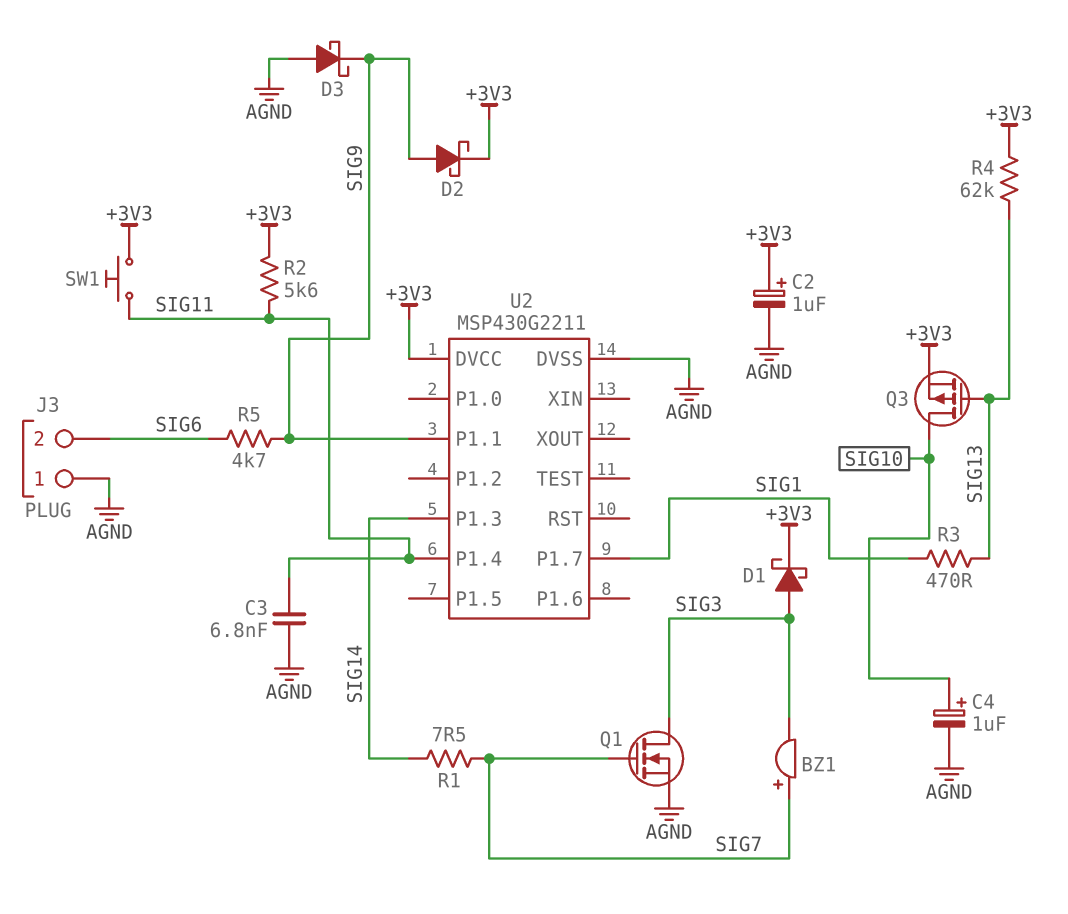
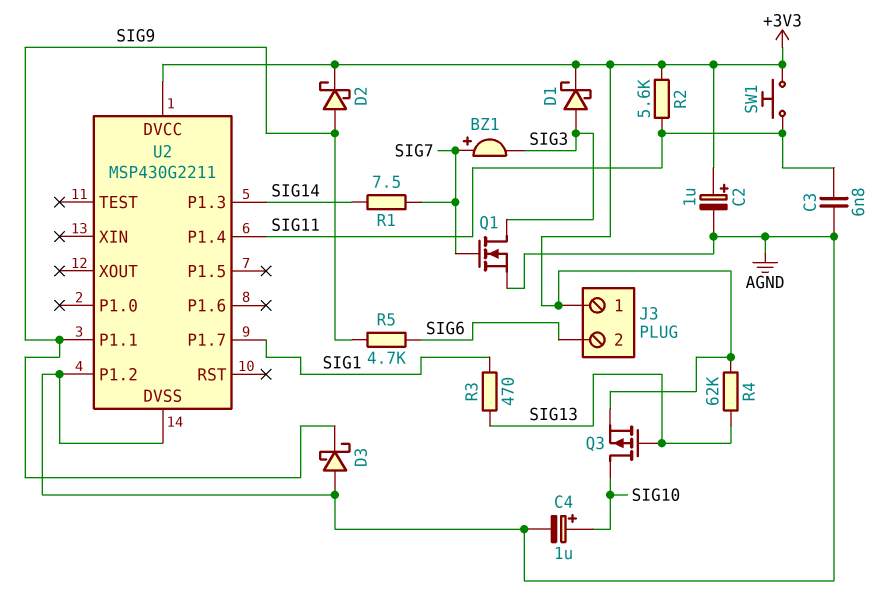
J3 pin 1: AGND -> +3V3
U2 pin P1.2: none -> AGND

